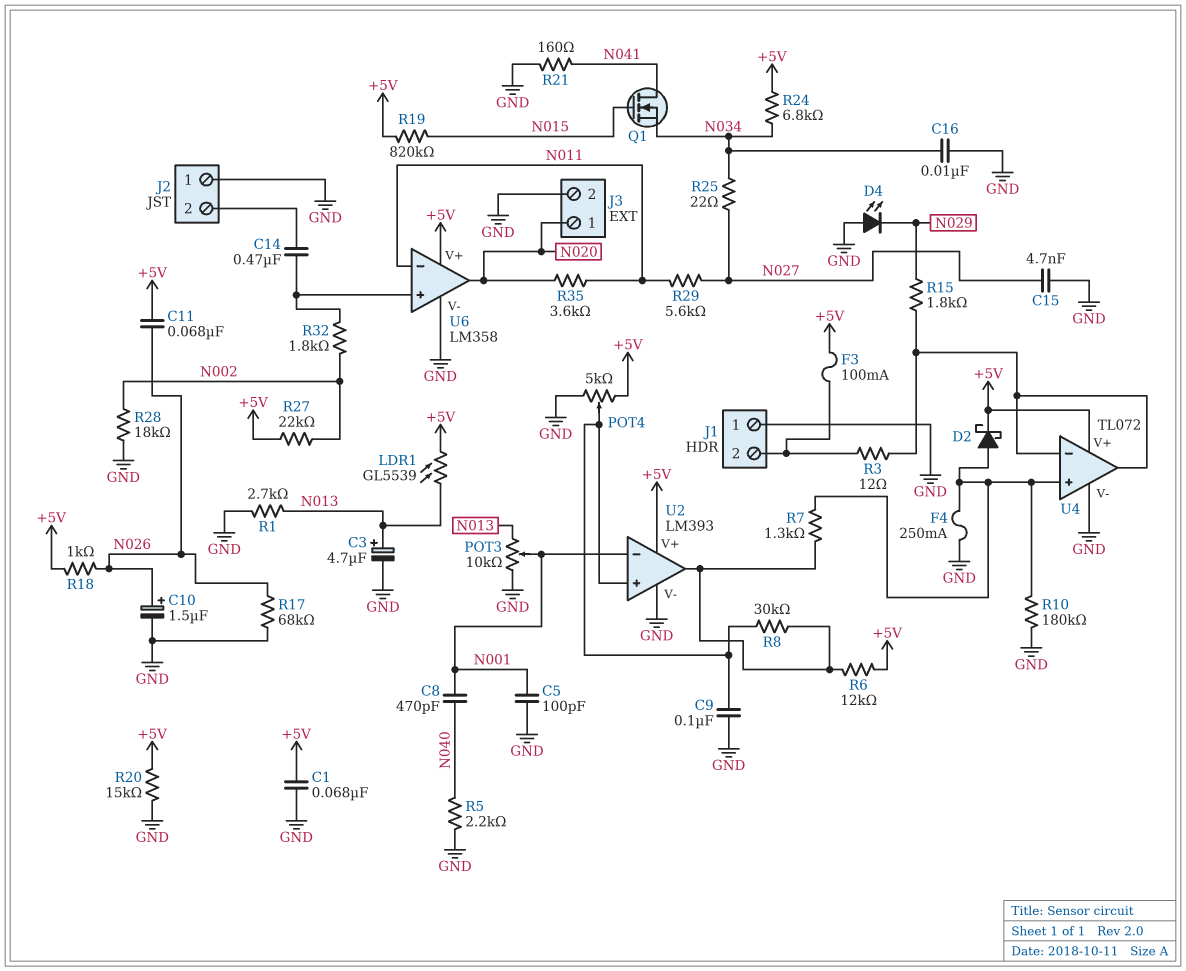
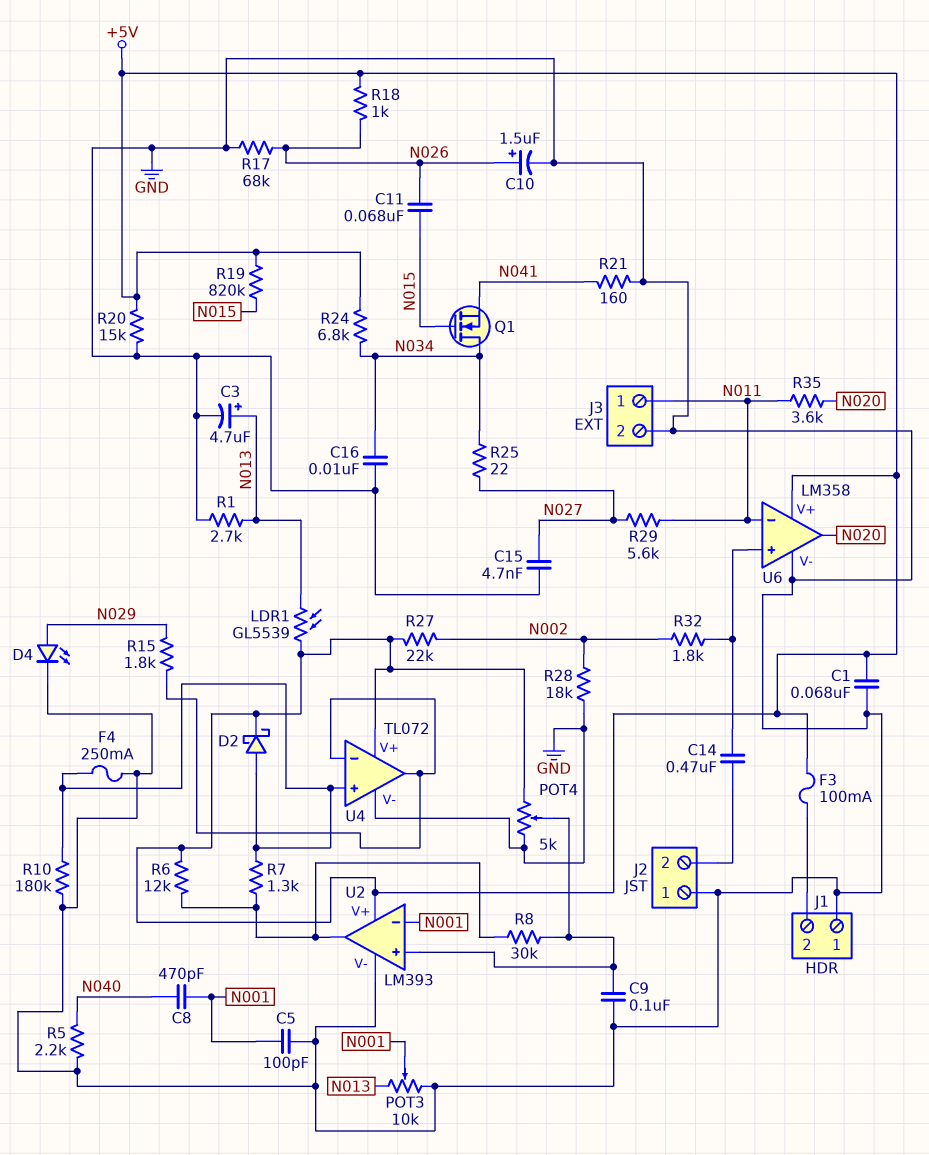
C11: 68nF (+5V, N026) -> 68nF (N015, N026)
D4: LED (A GND, K N029) -> LED (A N029, K GND)
J3 pin 1: N020 -> N011
Q1: NMOS (G N015, D N041, S N034) -> NMOS (G N015, D N034, S N041)
R3: 12 (J1/2, U4/in-) -> none

